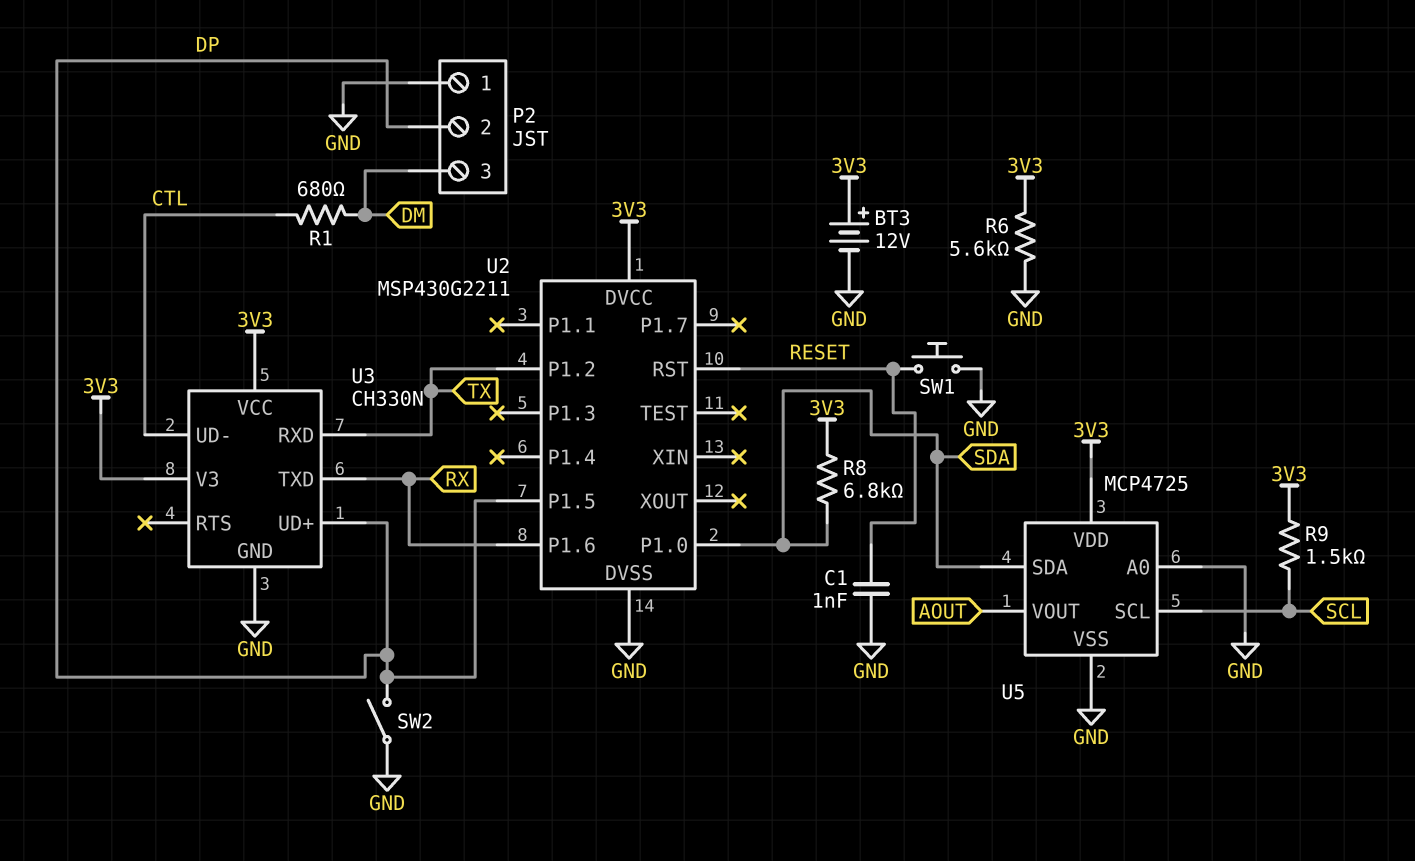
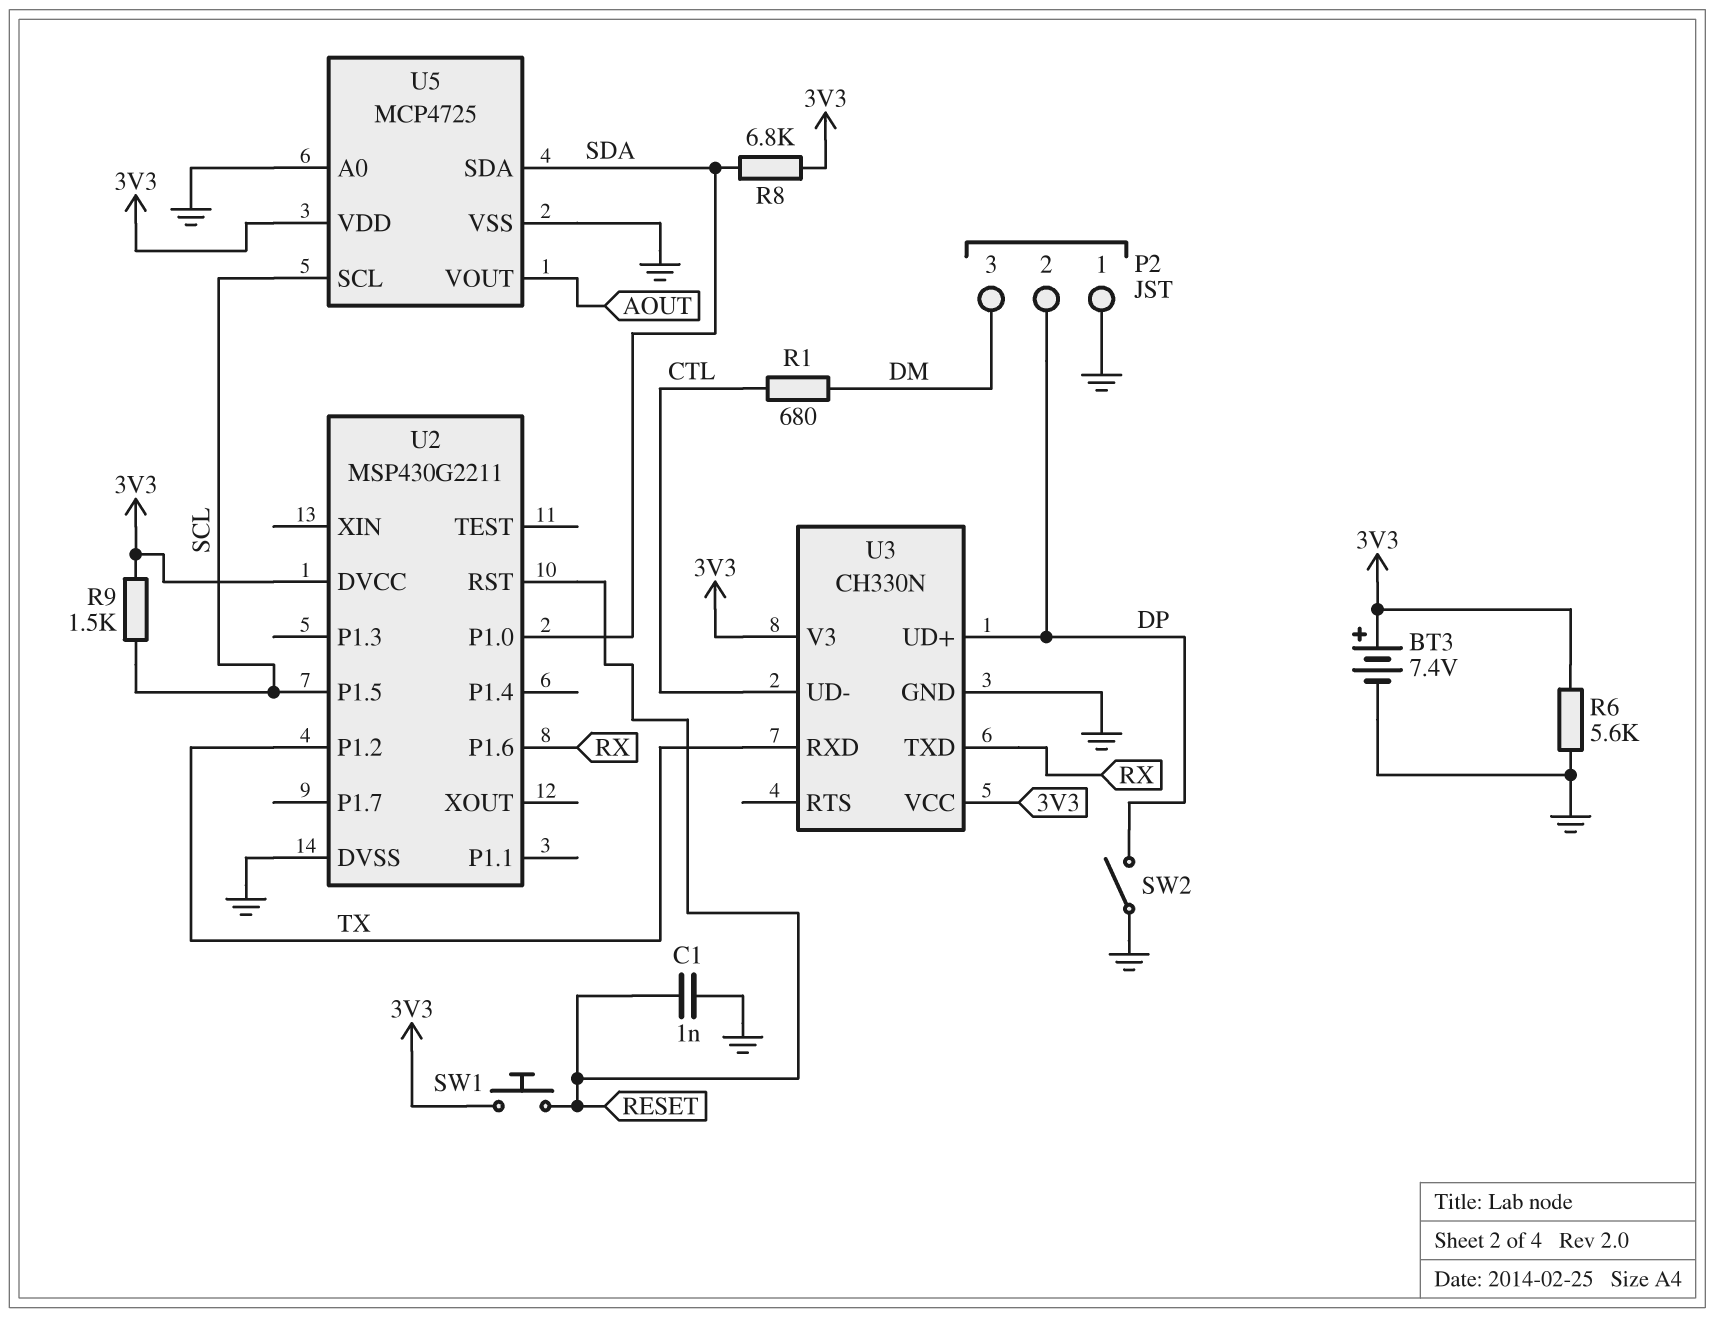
BT3: 12V (plus 3V3, minus GND) -> 7.4V (plus 3V3, minus GND)
SW1: button (GND, RESET) -> button (3V3, RESET)
U2 pin P1.5: DP -> SCL

